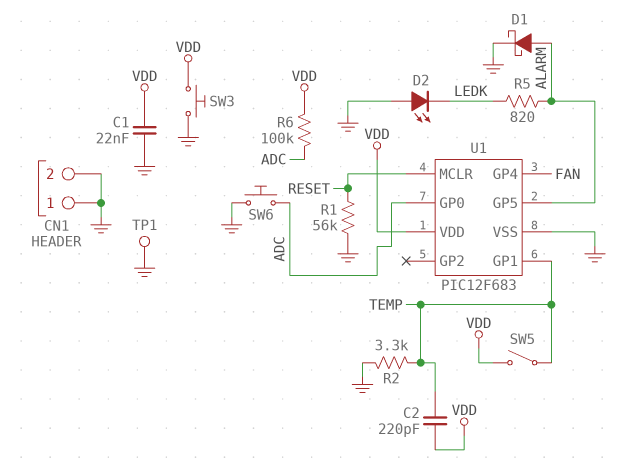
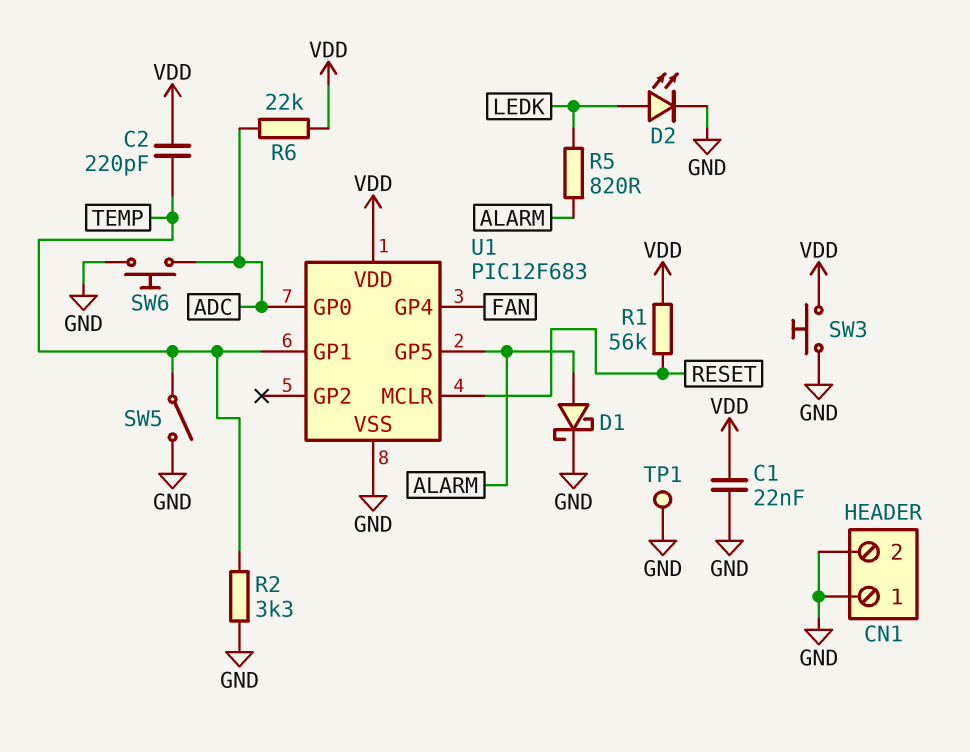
D2: LED (A GND, K LEDK) -> LED (A LEDK, K GND)
R1: 56k (GND, RESET) -> 56k (RESET, VDD)
R6: 100k (ADC, VDD) -> 22k (ADC, VDD)
SW5: switch (TEMP, VDD) -> switch (GND, TEMP)

